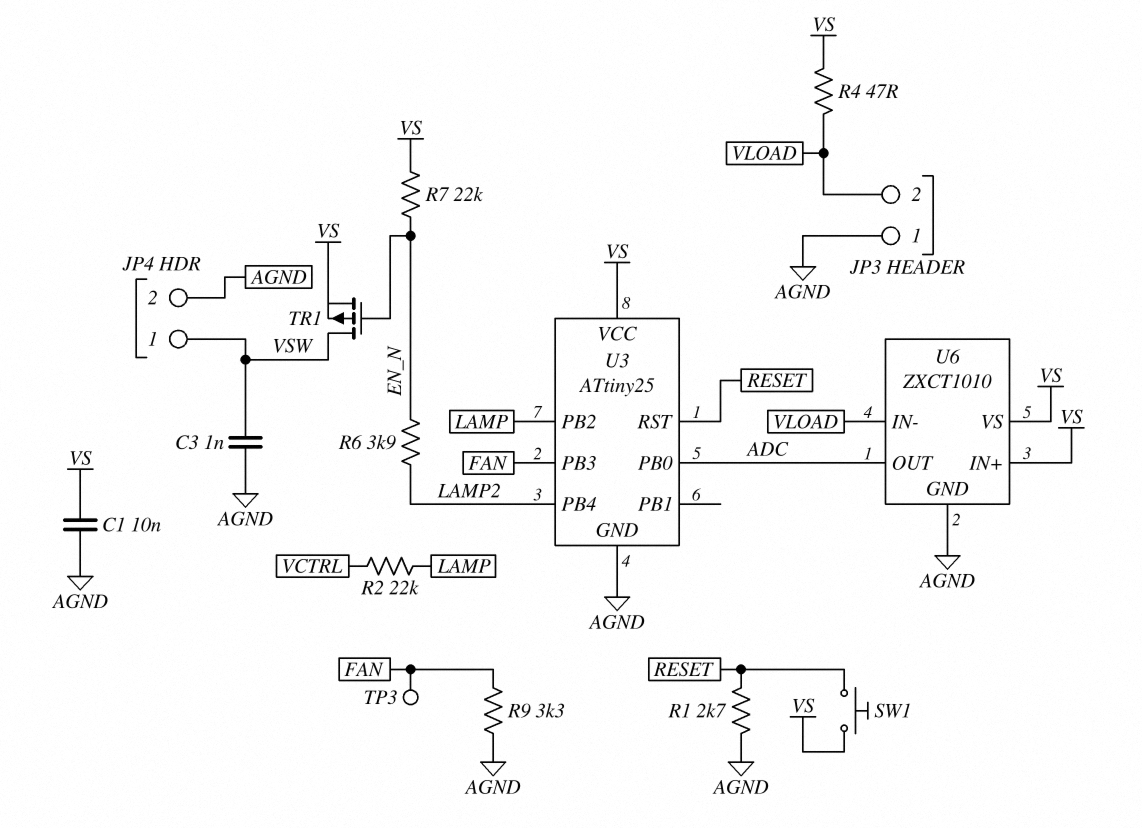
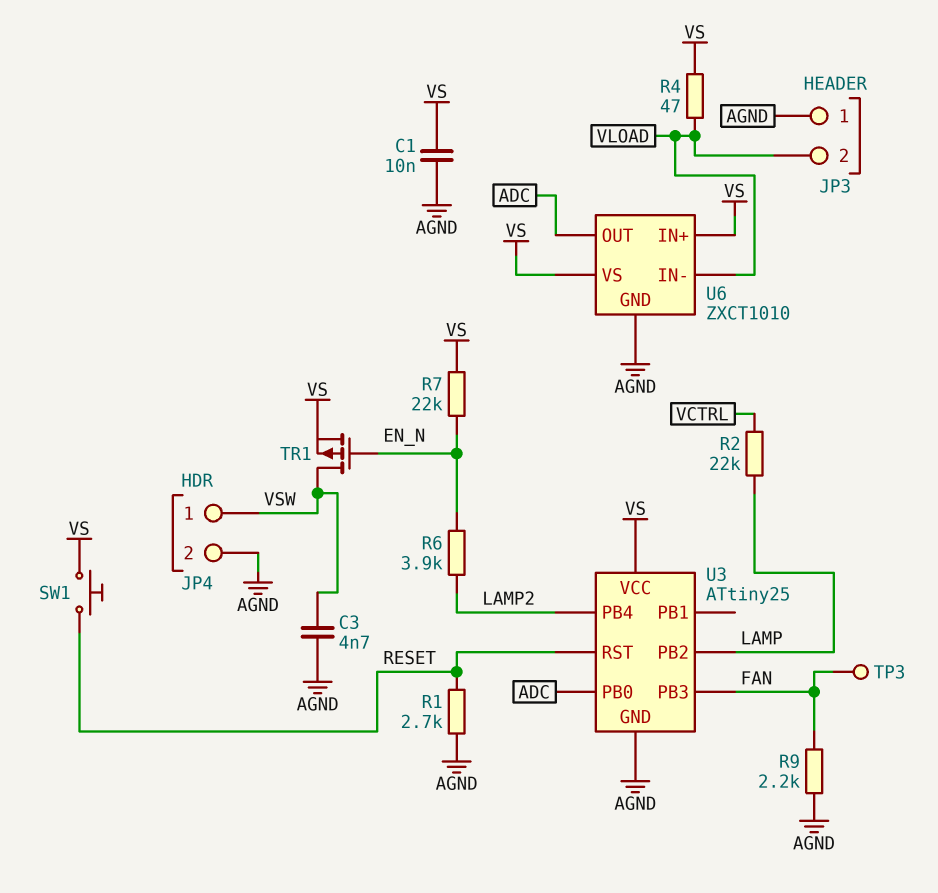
C3: 1nF (AGND, VSW) -> 4.7nF (AGND, VSW)
R9: 3.3k (AGND, FAN) -> 2.2k (AGND, FAN)

